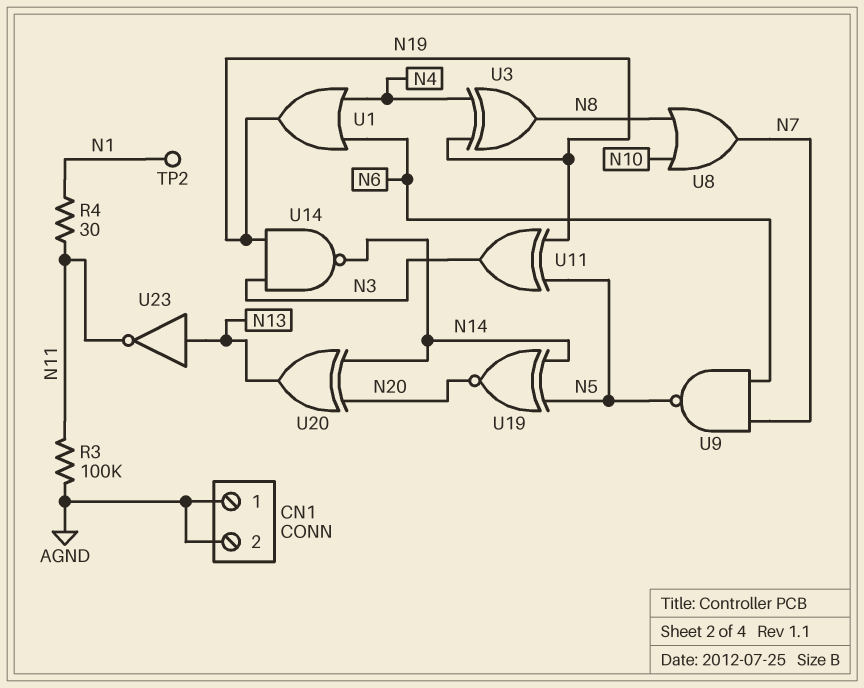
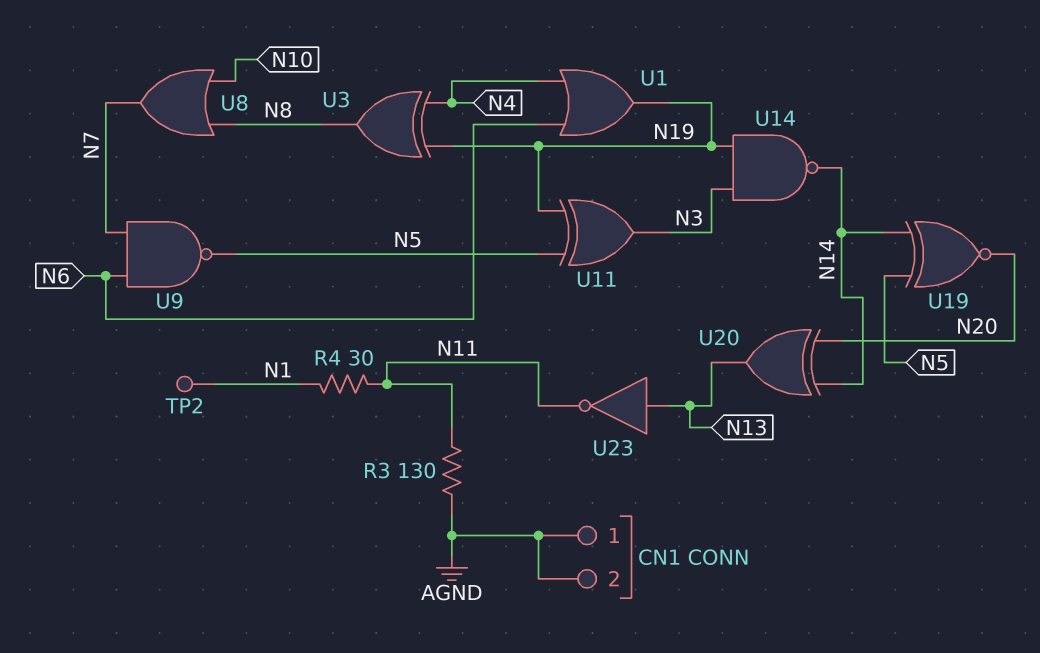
R3: 100k (AGND, N11) -> 130 (AGND, N11)

